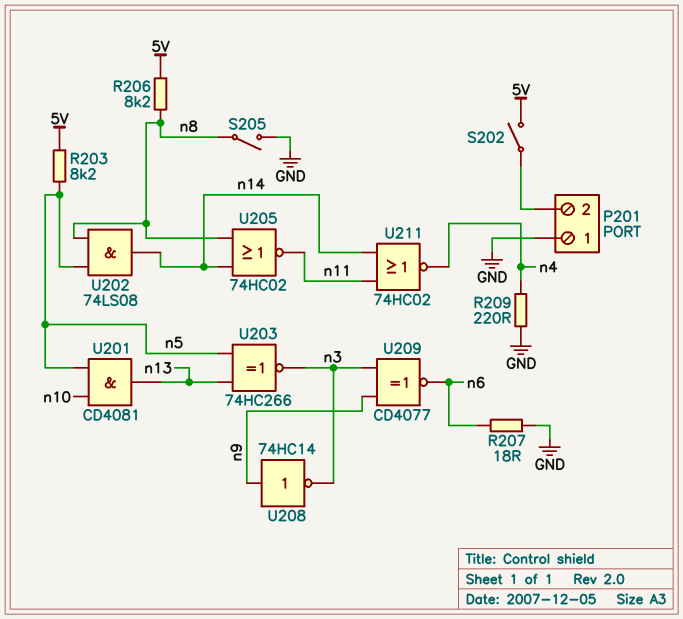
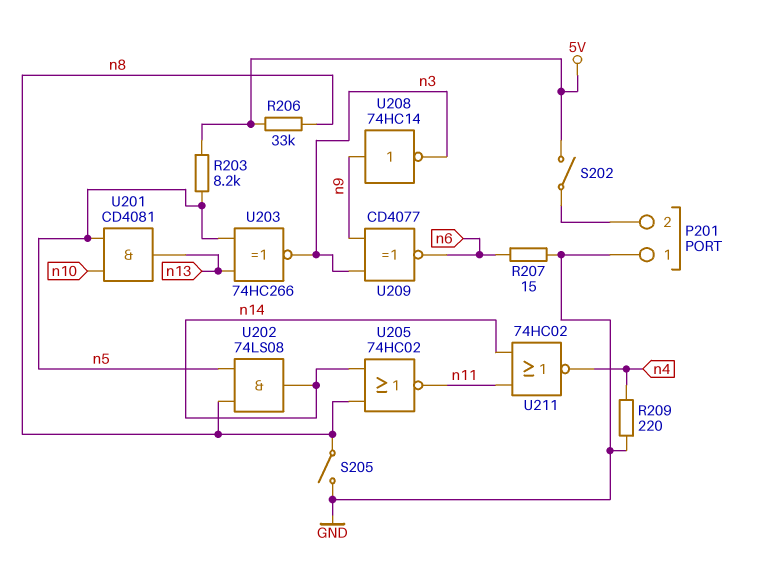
R206: 8.2k (5V, n8) -> 33k (5V, n8)
R207: 18 (GND, n6) -> 15 (GND, n6)

